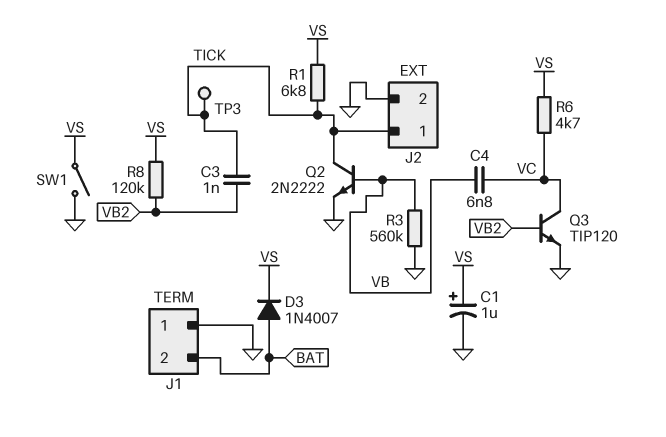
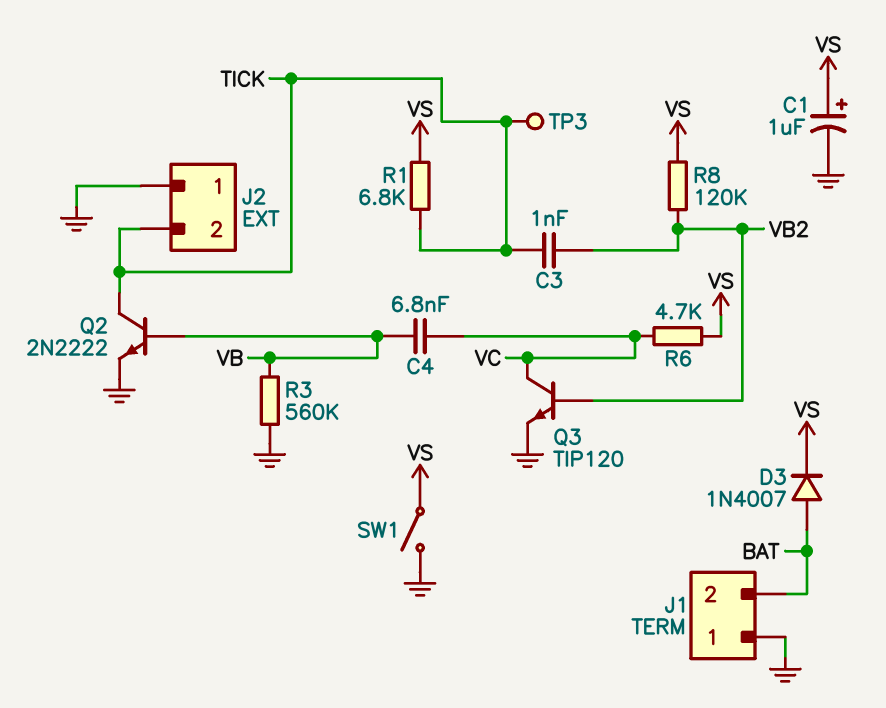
J2 pin 1: TICK -> GND
J2 pin 2: GND -> TICK

